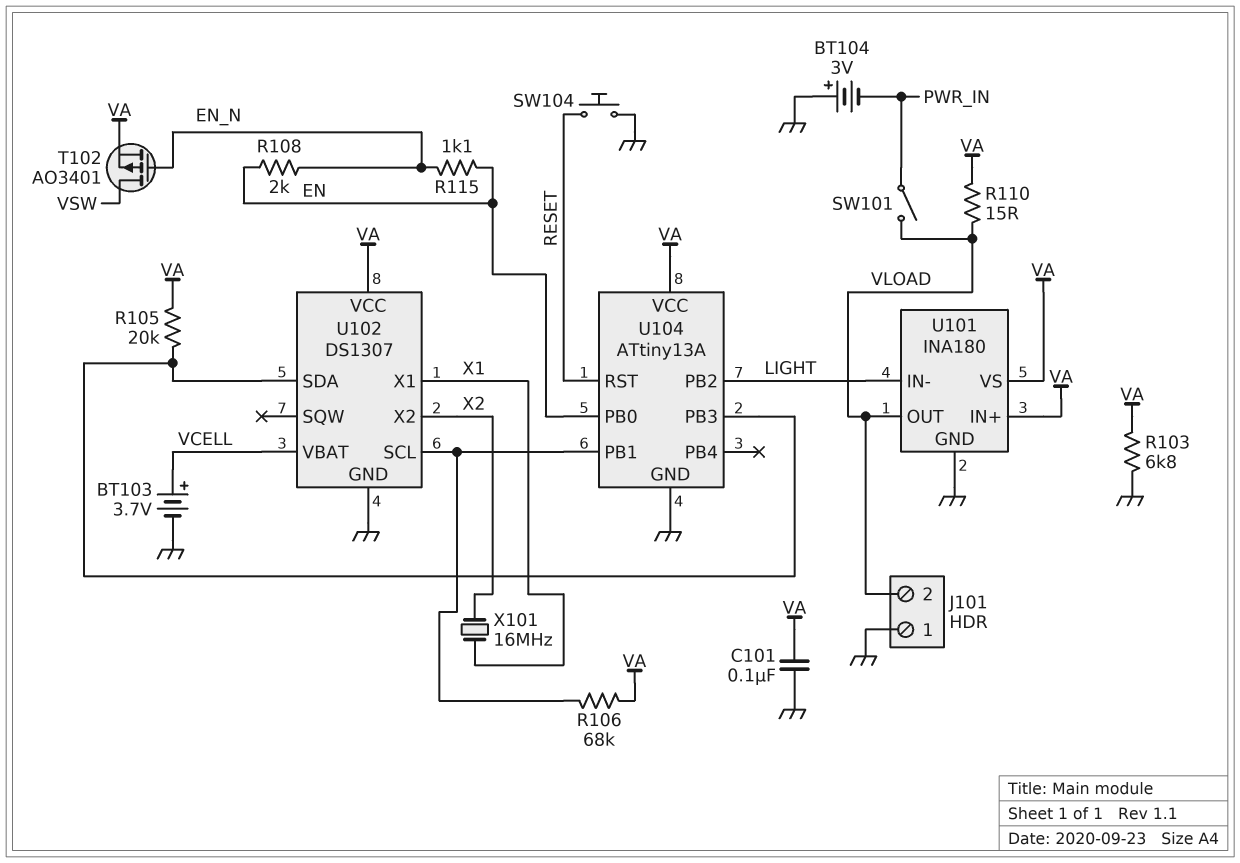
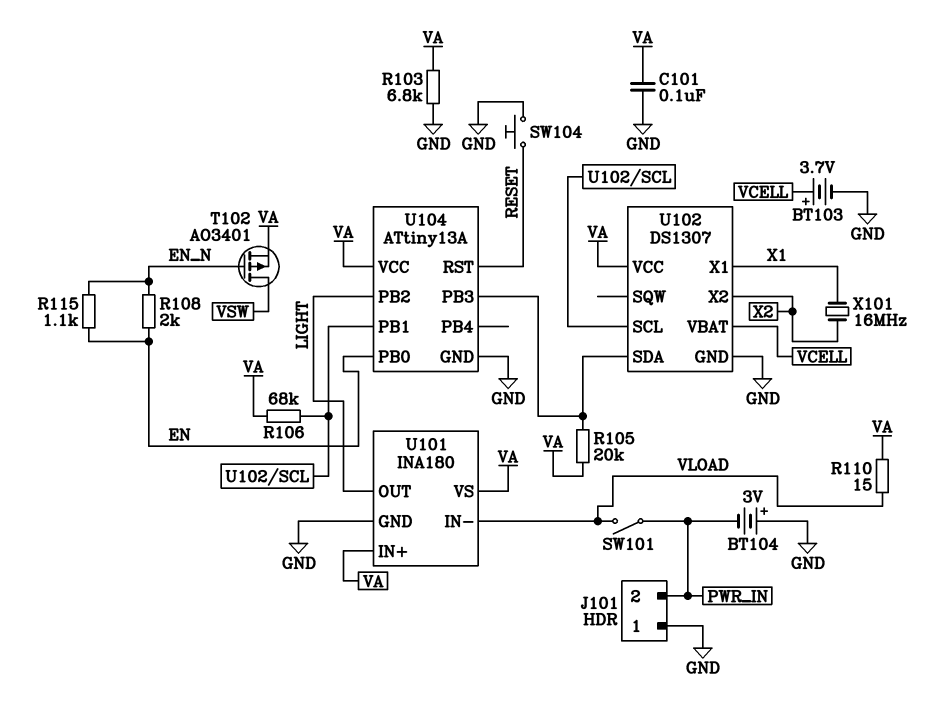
J101 pin 2: VLOAD -> PWR_IN
U101 pin IN-: LIGHT -> VLOAD
U101 pin OUT: VLOAD -> LIGHT

